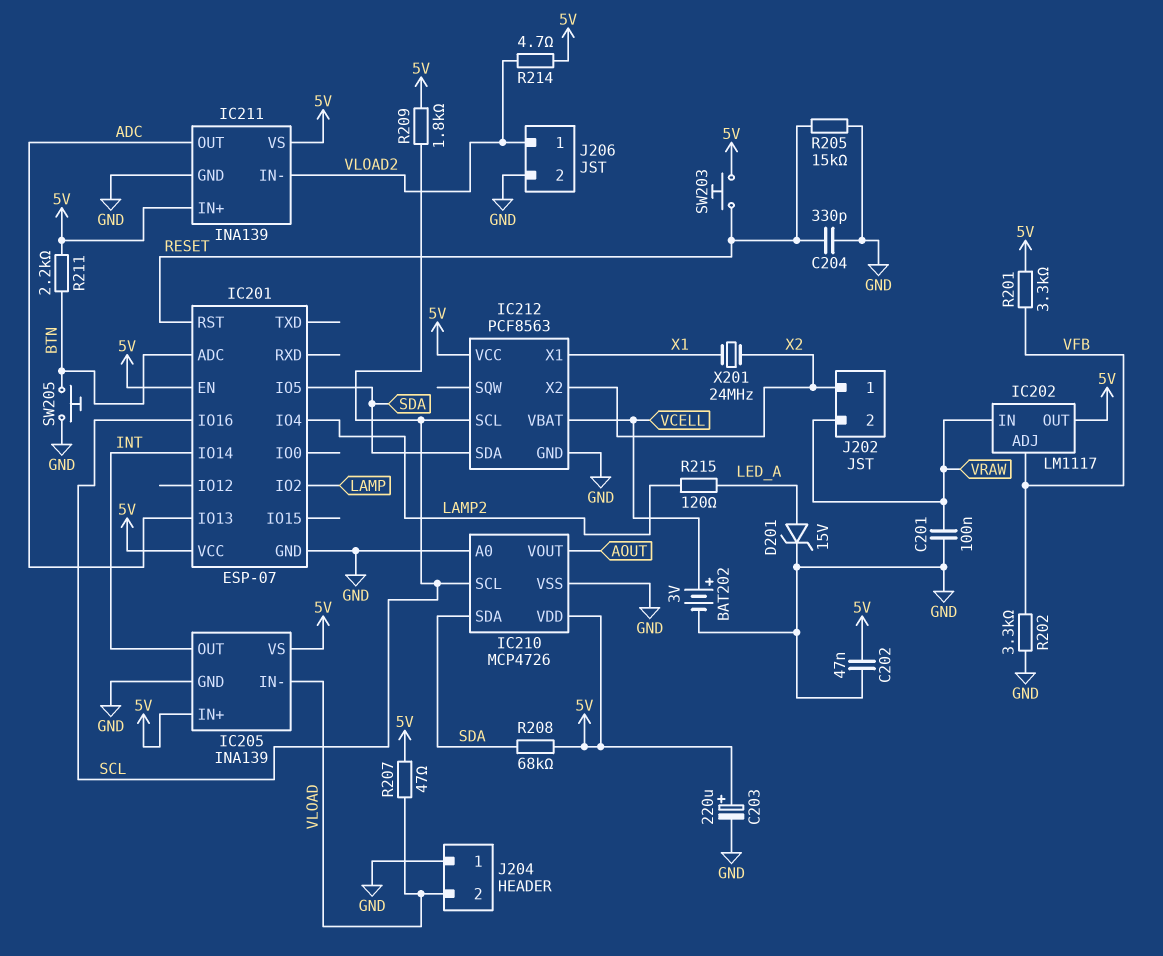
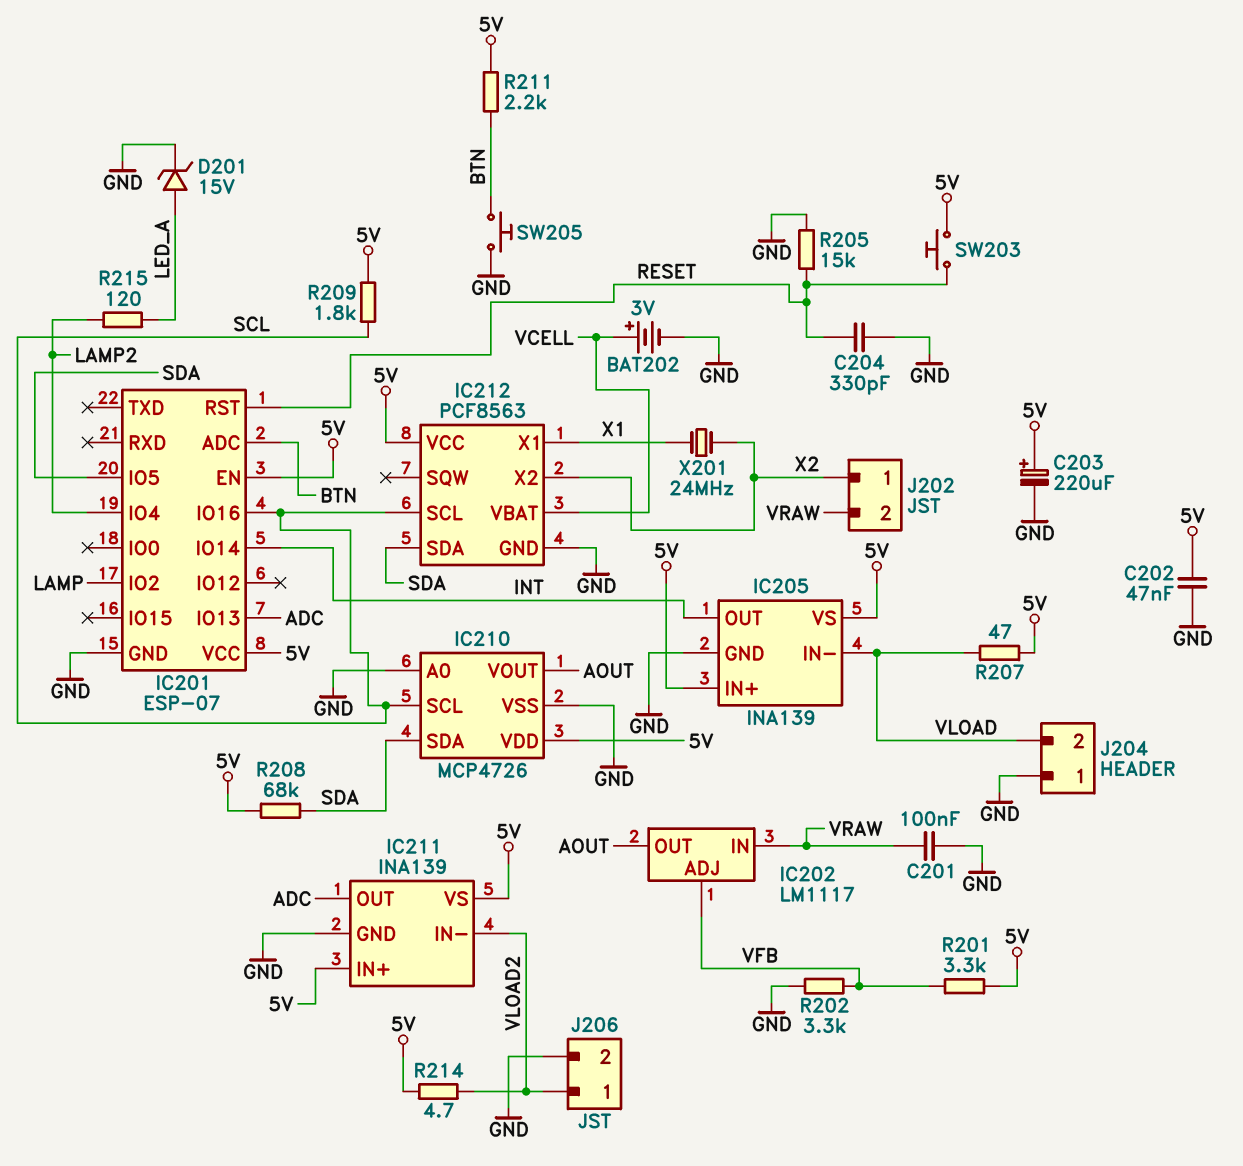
IC202 pin OUT: 5V -> AOUT

